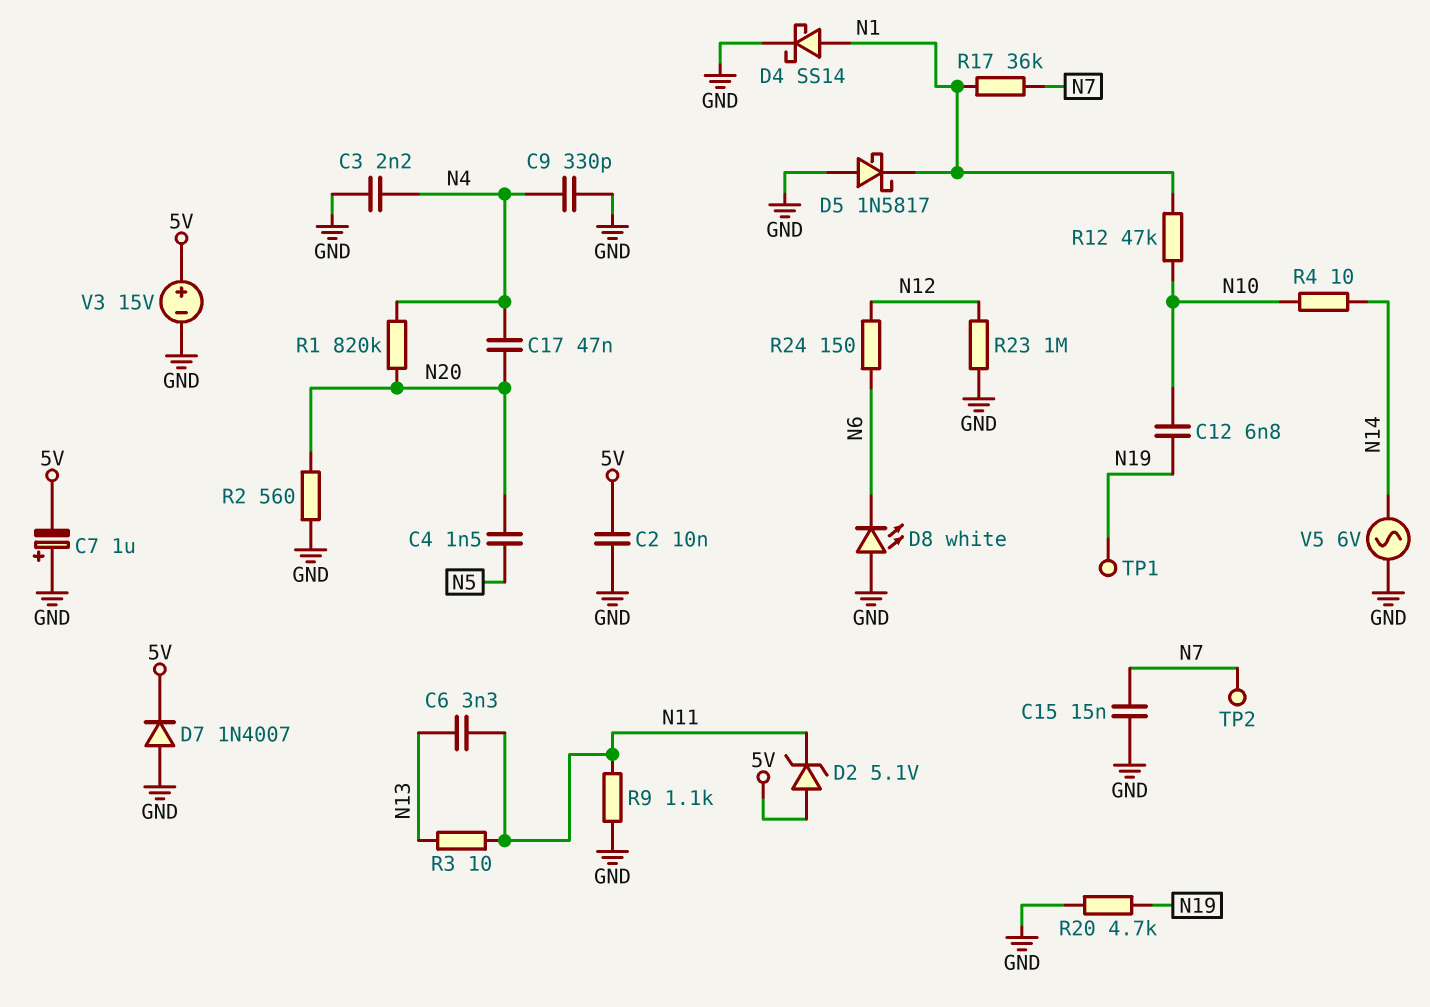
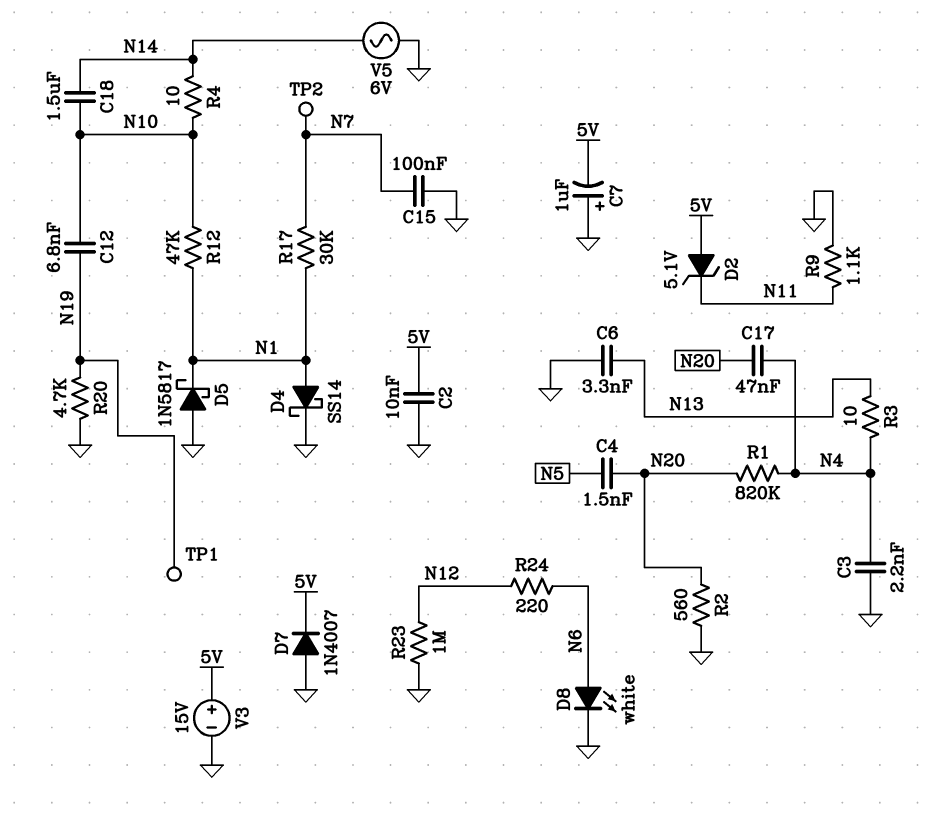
C6: 3.3nF (N11, N13) -> 3.3nF (GND, N13)
C9: 330pF (GND, N4) -> none
C15: 15nF (GND, N7) -> 100nF (GND, N7)
C18: none -> 1.5uF (N10, N14)
D8: LED white (A GND, K N6) -> LED white (A N6, K GND)
R3: 10 (N11, N13) -> 10 (N4, N13)
R17: 36k (N1, N7) -> 30k (N1, N7)
R24: 150 (N6, N12) -> 220 (N6, N12)

